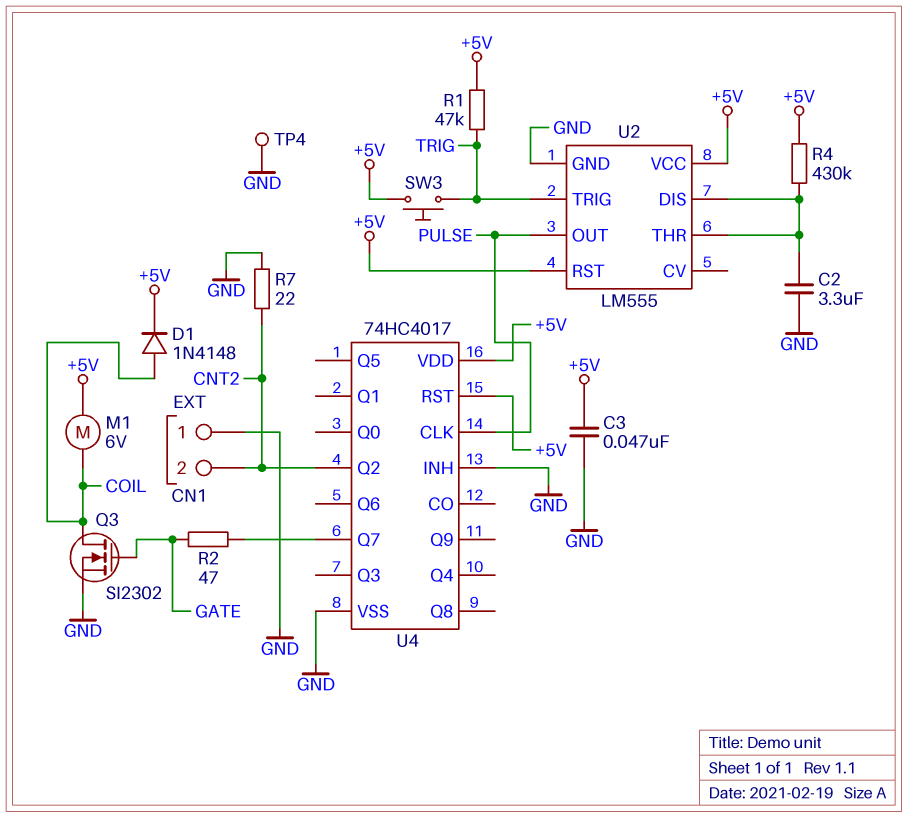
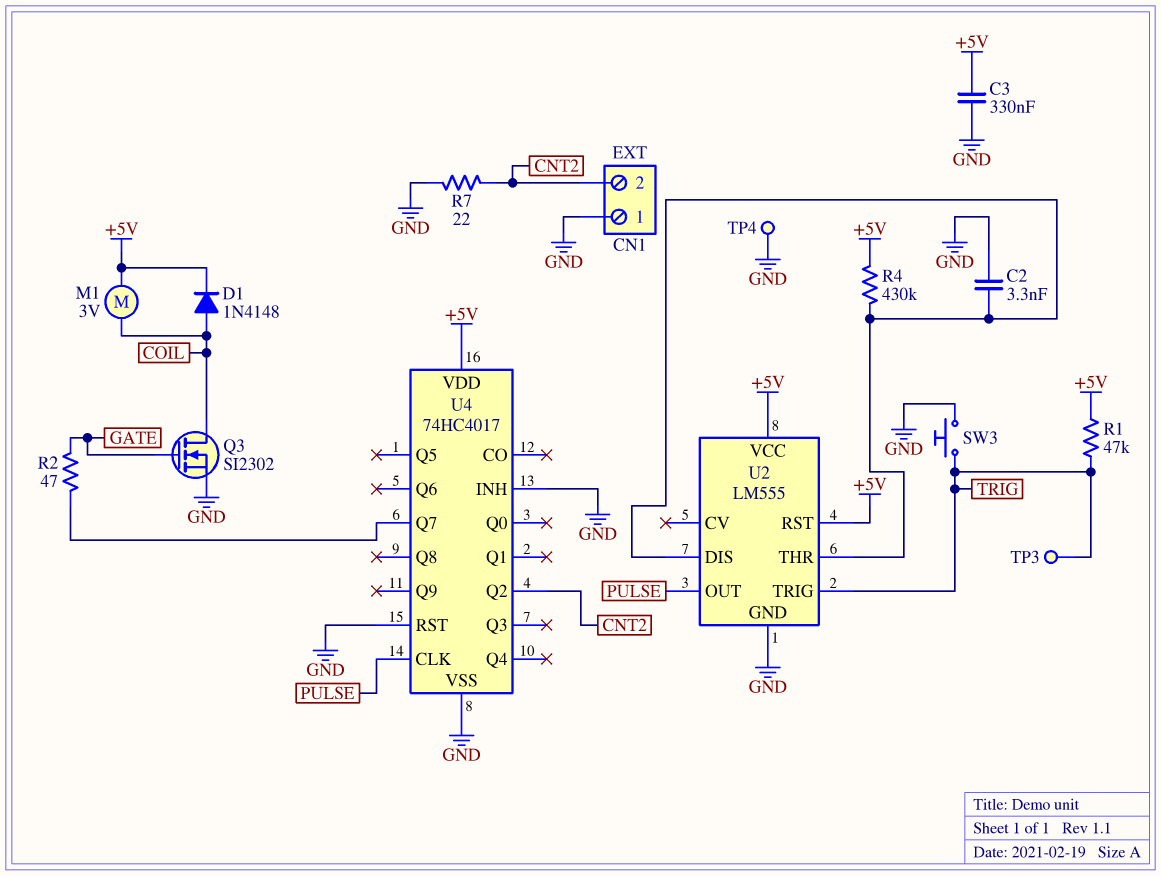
C2: 3.3uF (GND, U2/DIS) -> 3.3nF (GND, U2/DIS)
C3: 47nF (+5V, GND) -> 330nF (+5V, GND)
M1: motor 6V (+5V, COIL) -> motor 3V (+5V, COIL)
SW3: button (+5V, TRIG) -> button (GND, TRIG)
TP3: none -> test point (TRIG)
U4 pin RST: +5V -> GND

